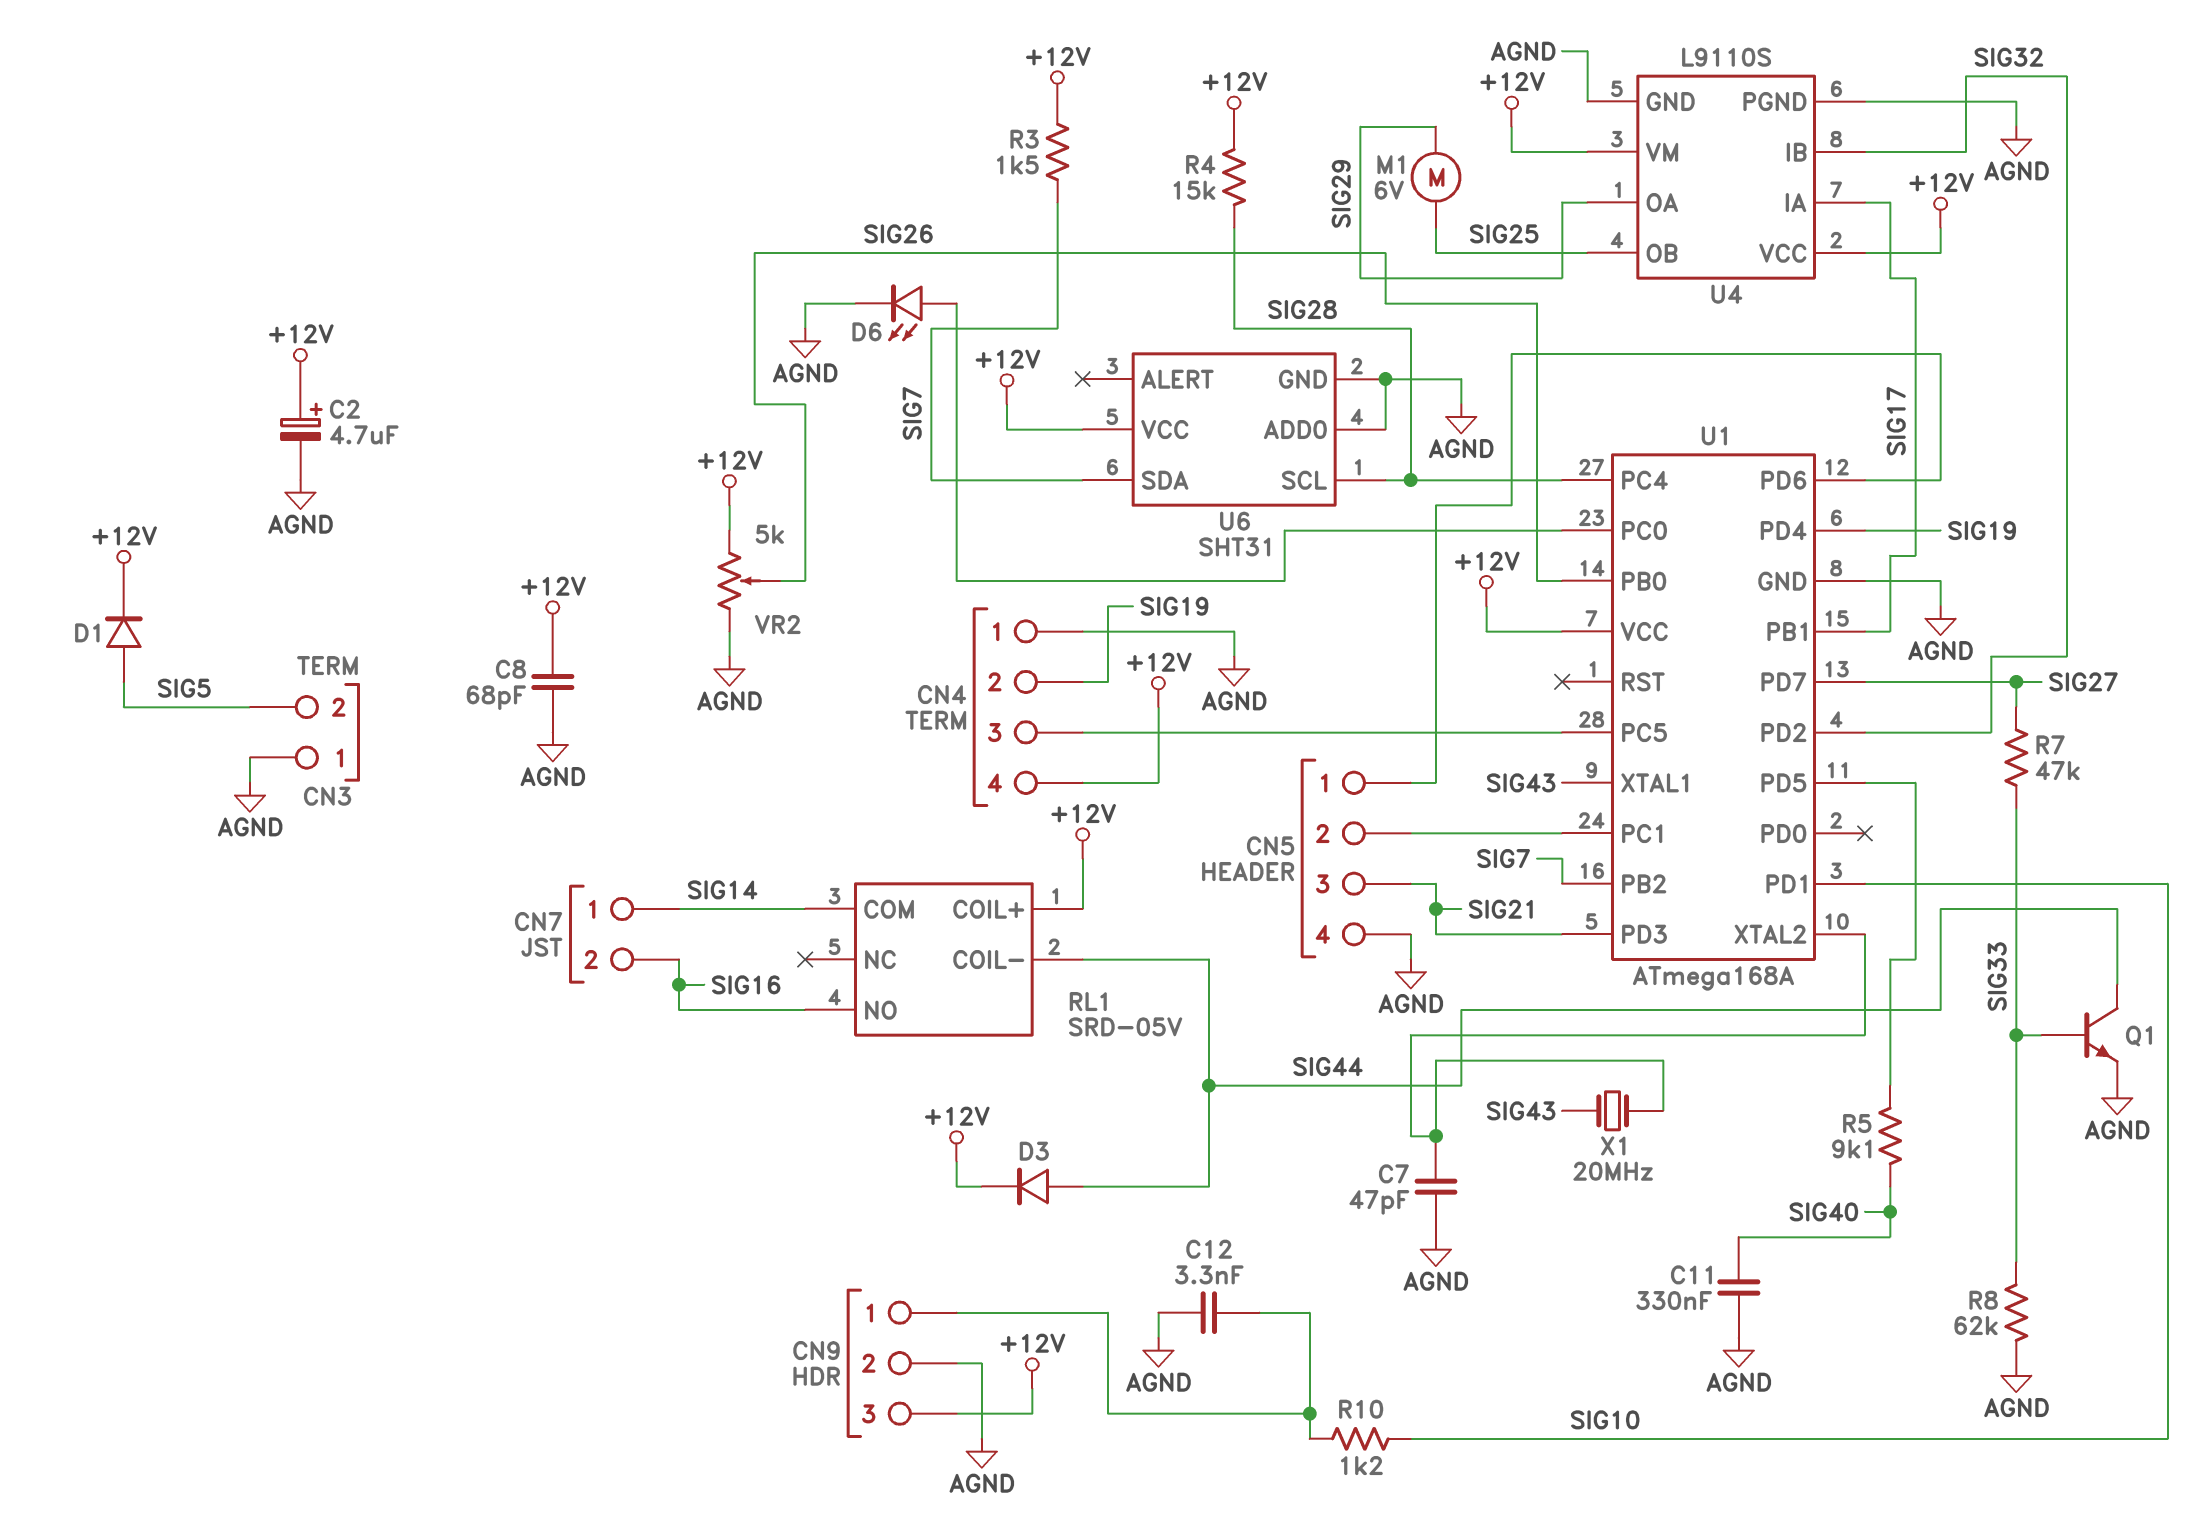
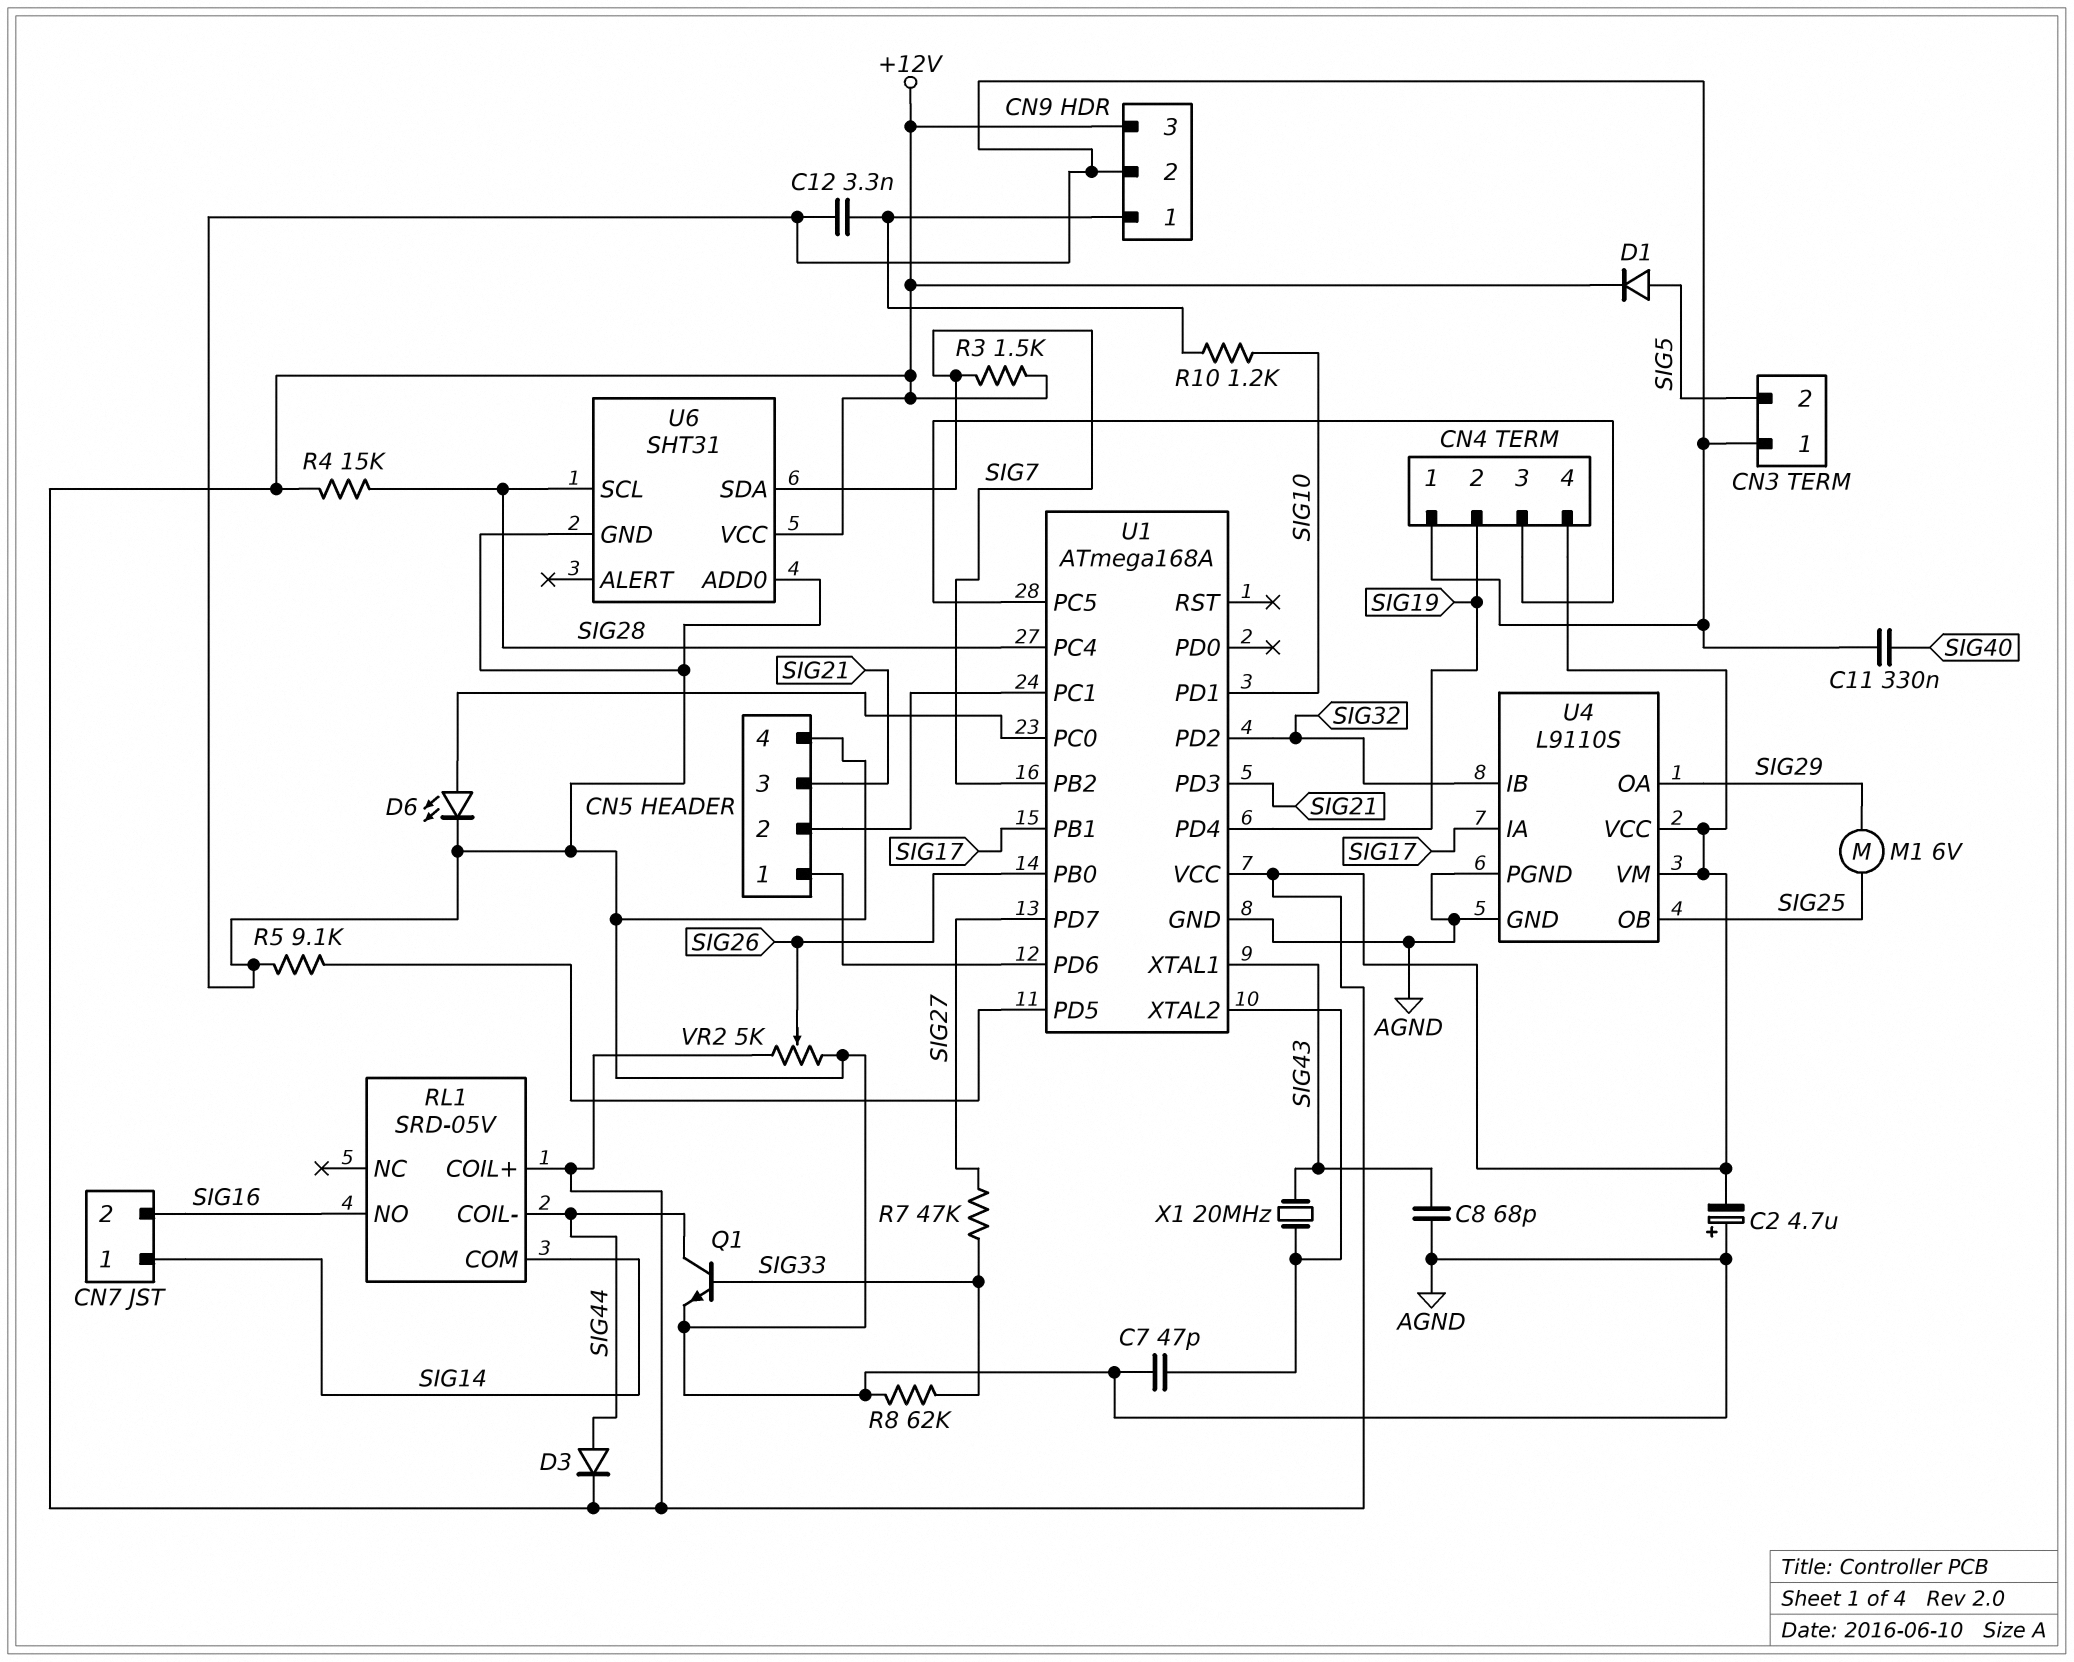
C2: 4.7uF (plus +12V, minus AGND) -> 4.7uF (plus AGND, minus +12V)
C8: 68pF (+12V, AGND) -> 68pF (AGND, SIG43)
R5: 9.1k (SIG40, U1/PD5) -> 9.1k (AGND, U1/PD5)

